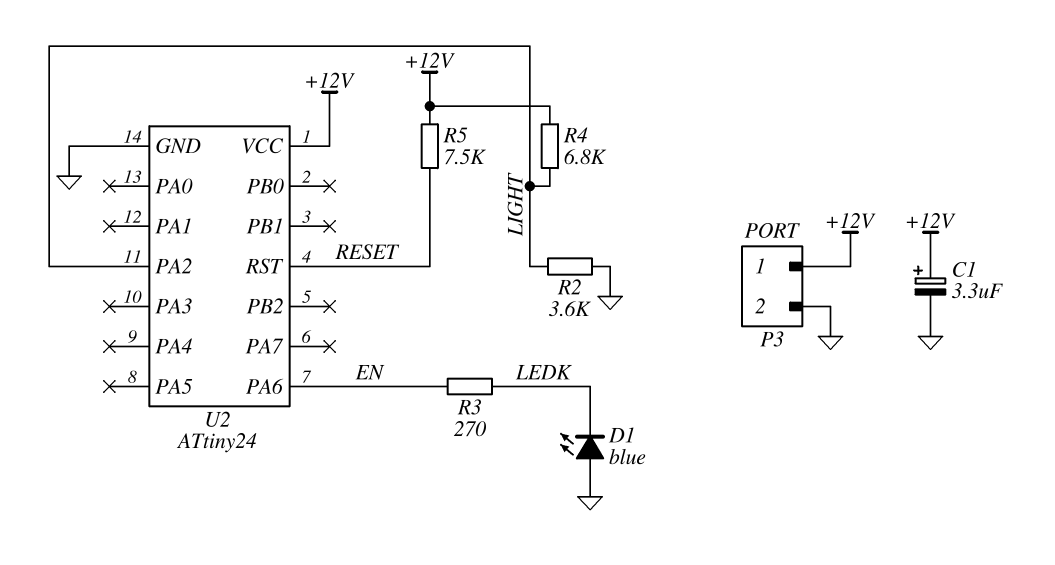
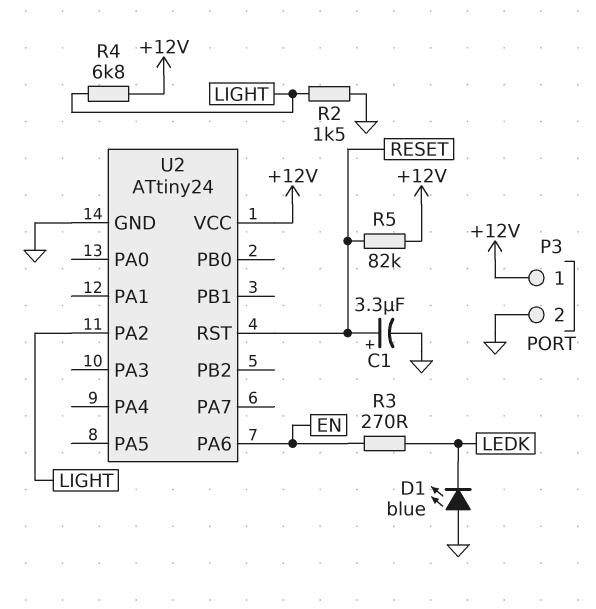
C1: 3.3uF (plus +12V, minus GND) -> 3.3uF (plus RESET, minus GND)
R2: 3.6k (GND, LIGHT) -> 1.5k (GND, LIGHT)
R5: 7.5k (+12V, RESET) -> 82k (+12V, RESET)

